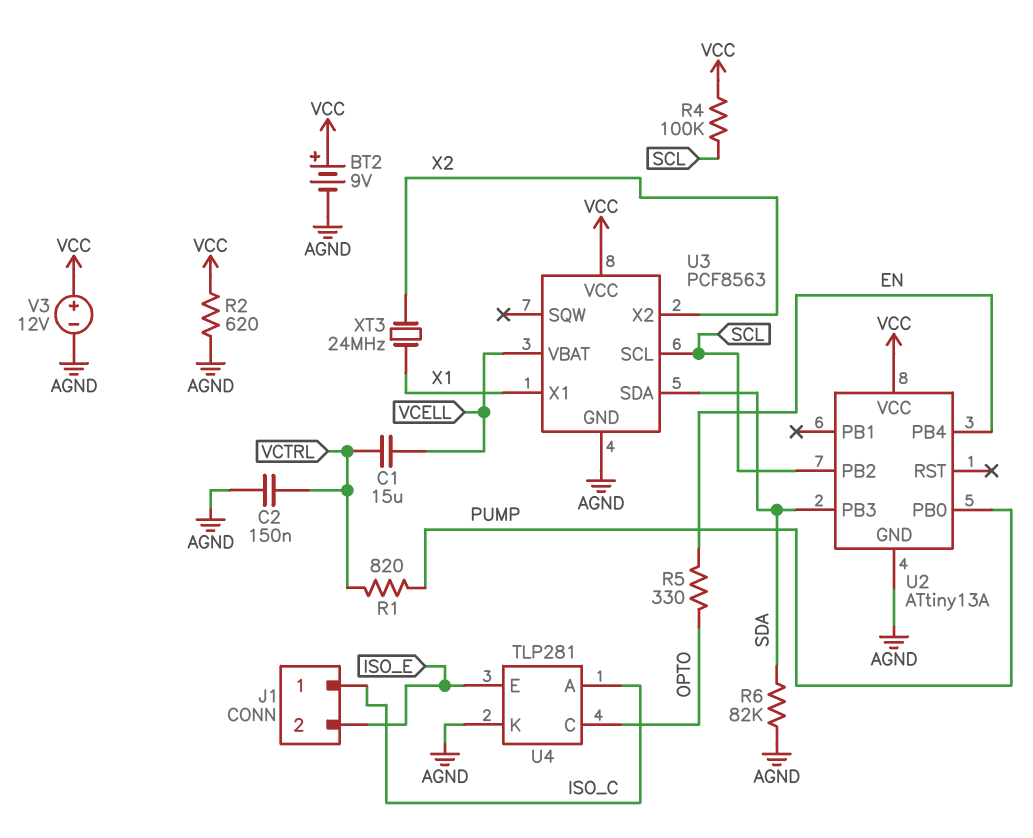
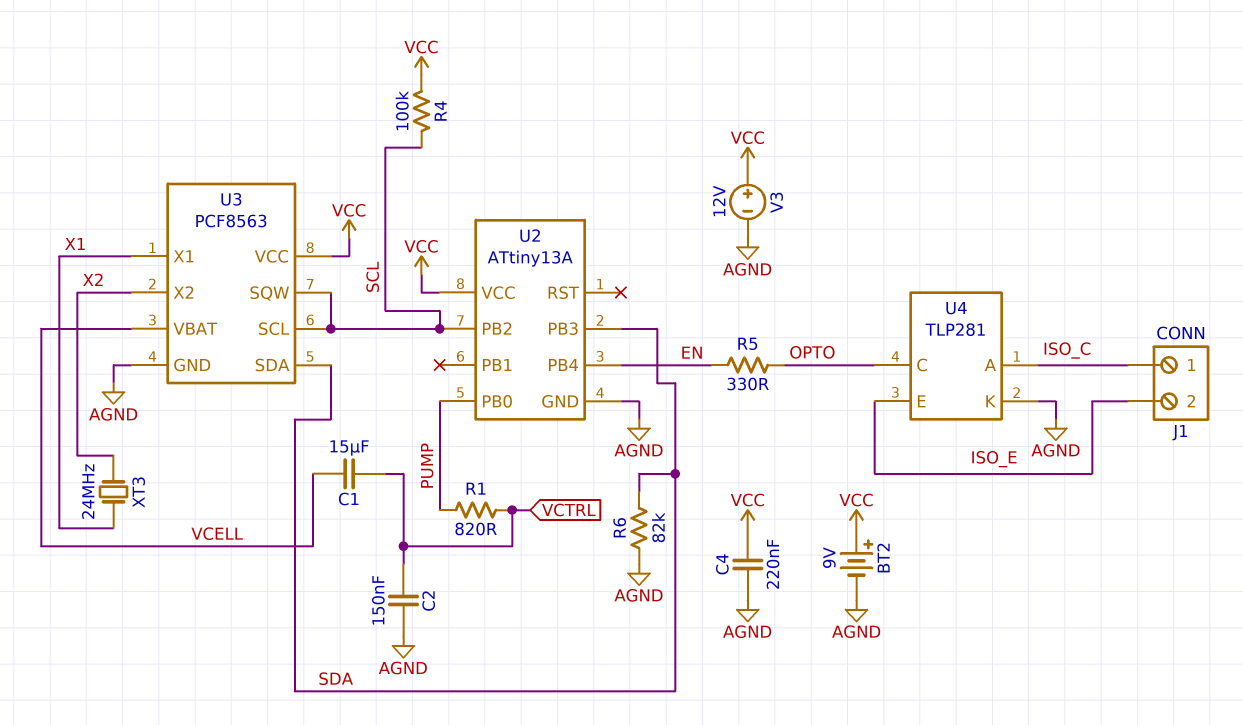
C4: none -> 220nF (AGND, VCC)
R2: 620 (AGND, VCC) -> none
U3 pin SQW: none -> SCL

